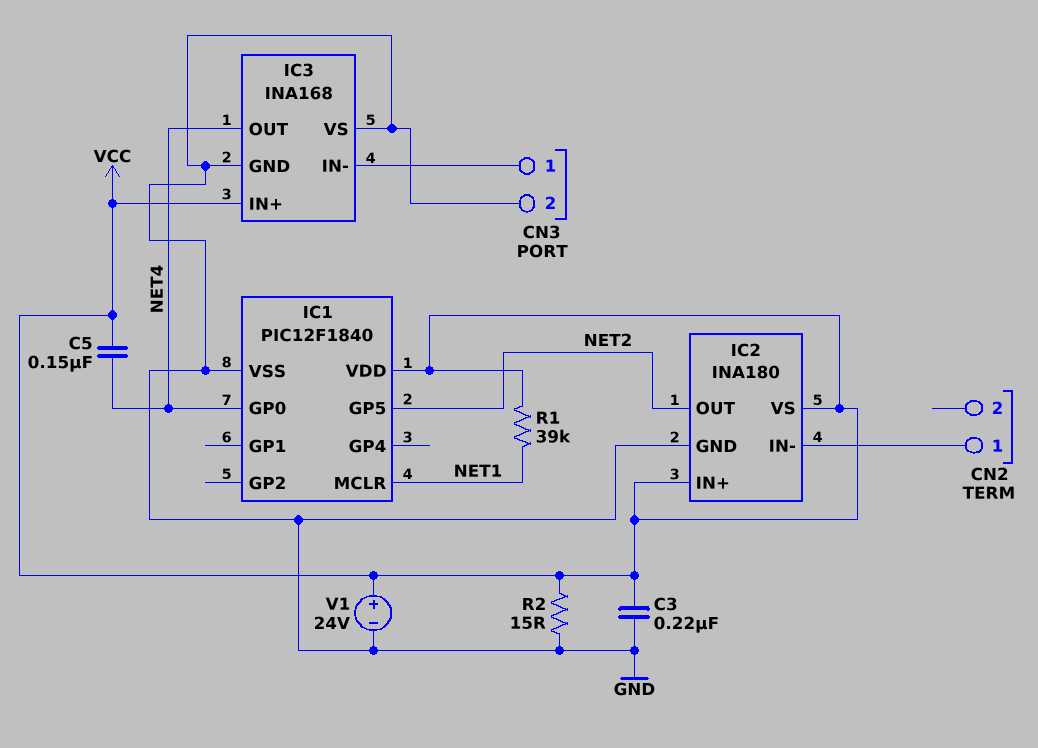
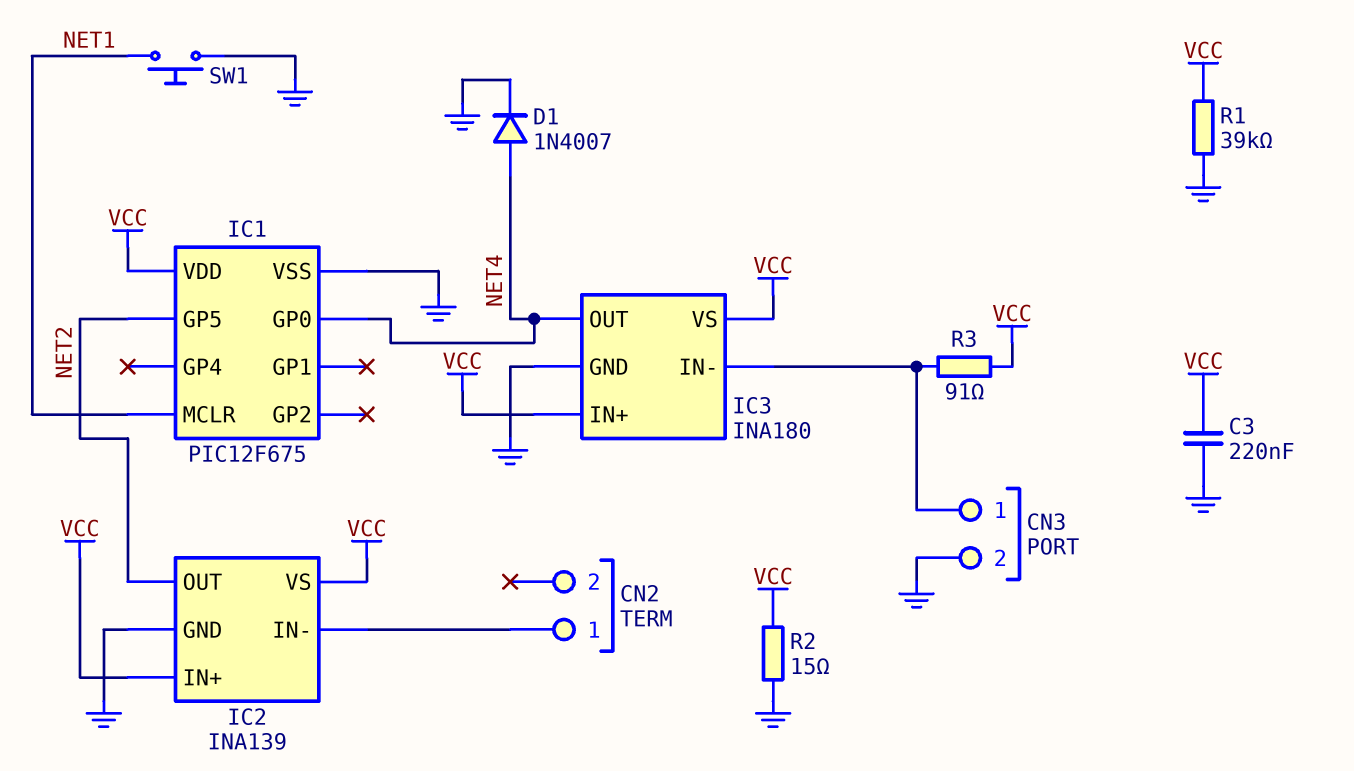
C5: 150nF (NET4, VCC) -> none
D1: none -> diode 1N4007 (A NET4, K GND)
IC1: PIC12F1840 -> PIC12F675
IC2: INA180 -> INA139
IC3: INA168 -> INA180
IC3 pin VS: GND -> VCC
R1: 39k (NET1, VCC) -> 39k (GND, VCC)
R3: none -> 91 (CN3/1, VCC)
SW1: none -> button (GND, NET1)
V1: 24V (plus VCC, minus GND) -> none

